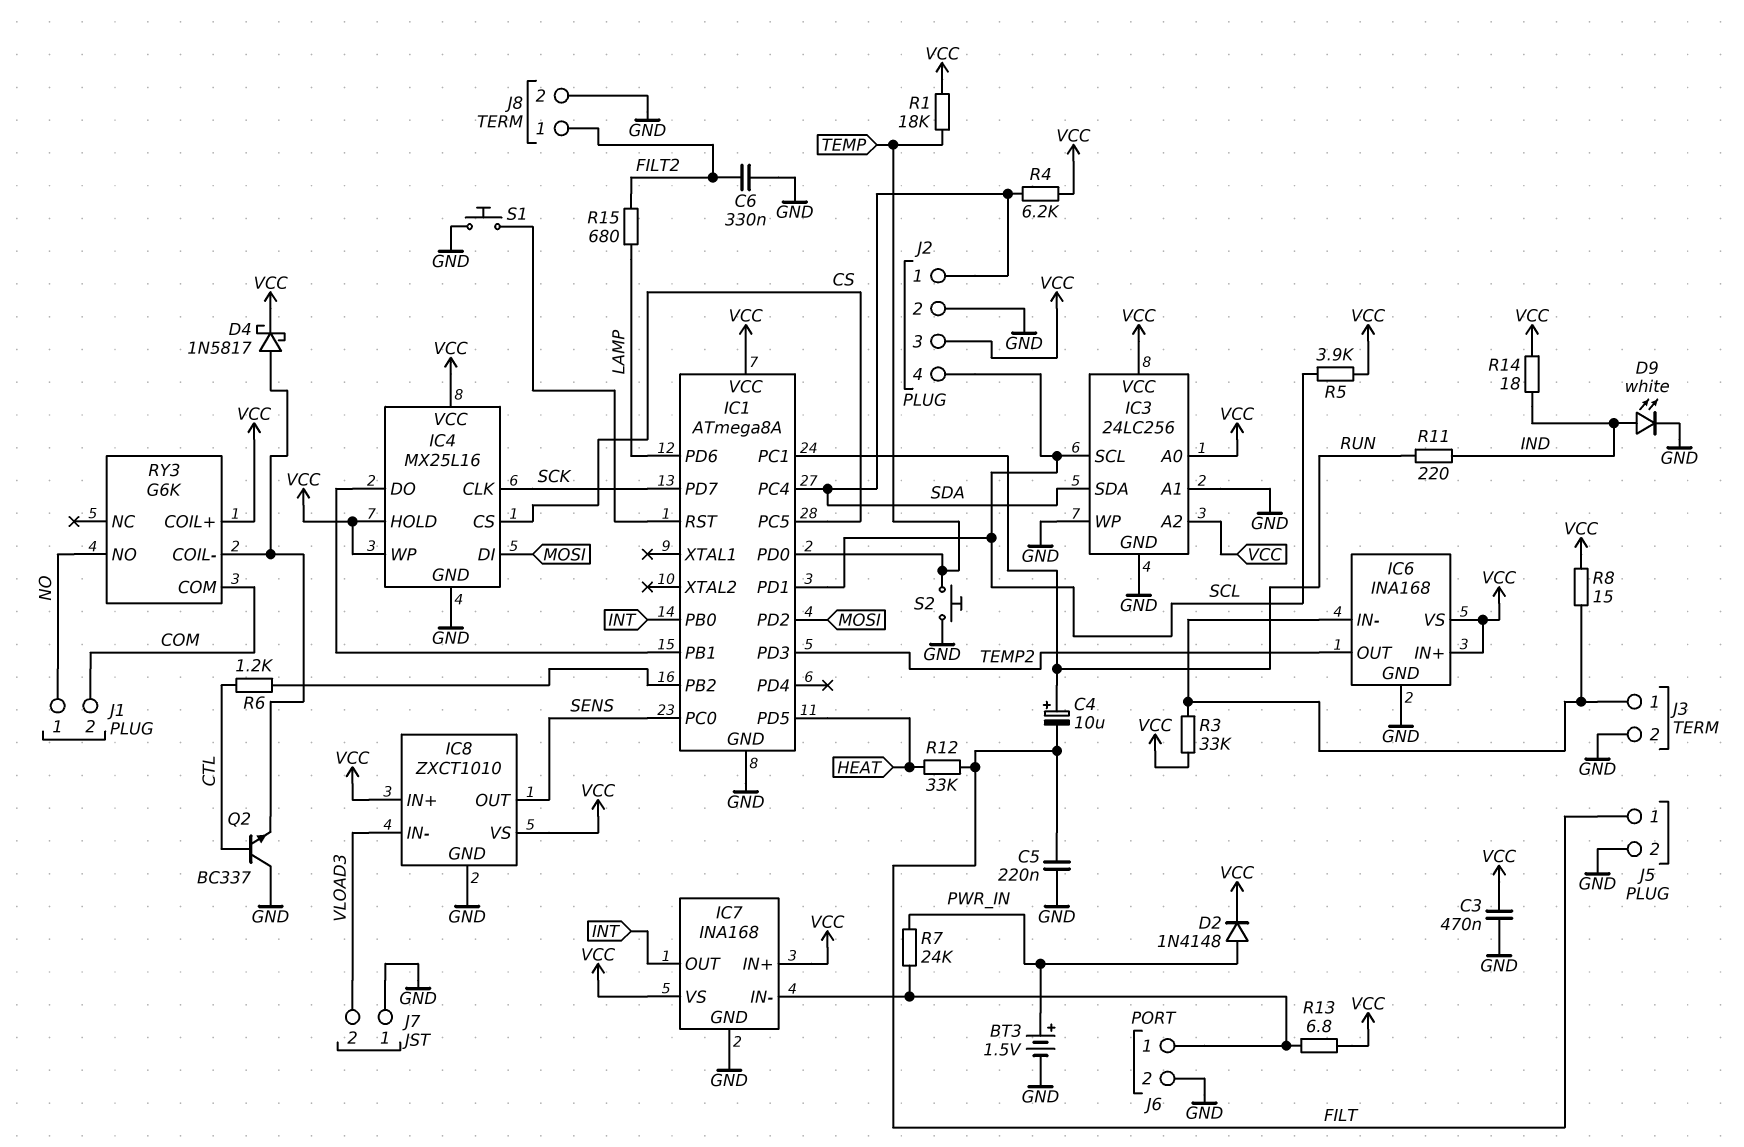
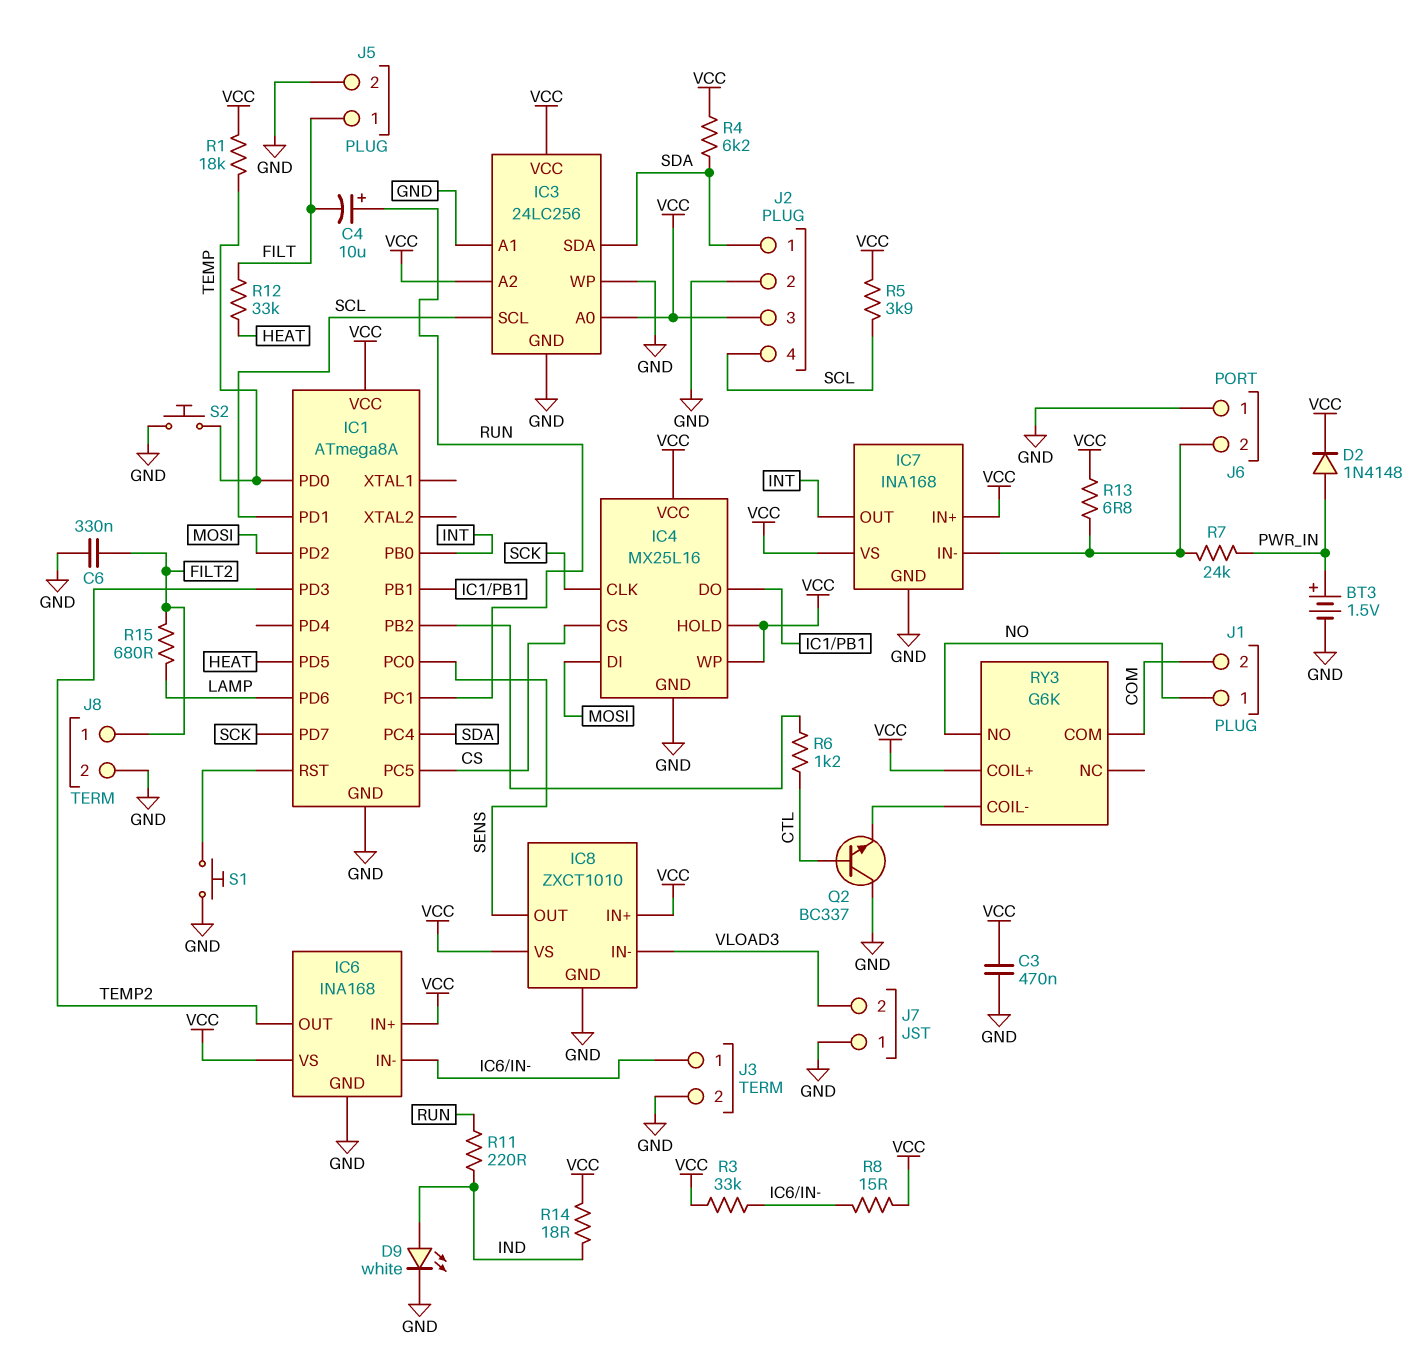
C5: 220nF (FILT, GND) -> none
D4: schottky 1N5817 (A RY3/COIL-, K VCC) -> none
J6 pin 1: IC7/IN- -> GND
J6 pin 2: GND -> IC7/IN-

